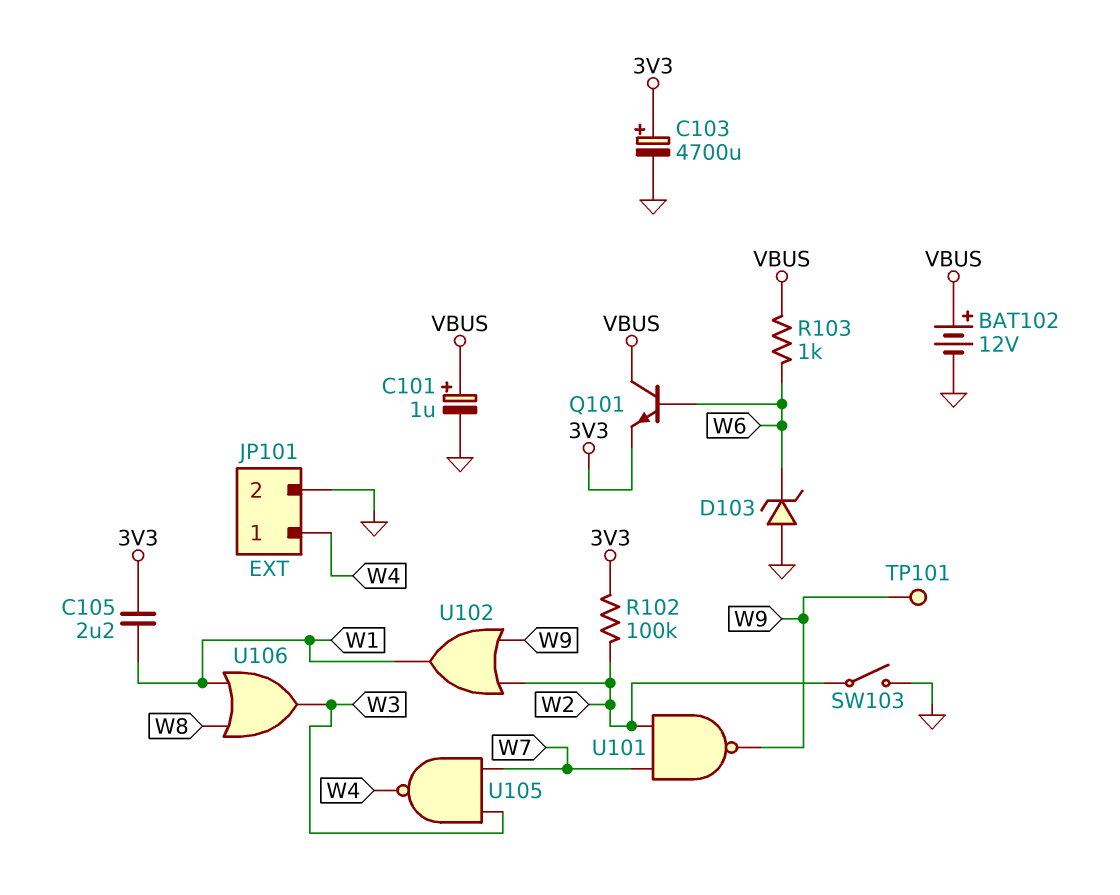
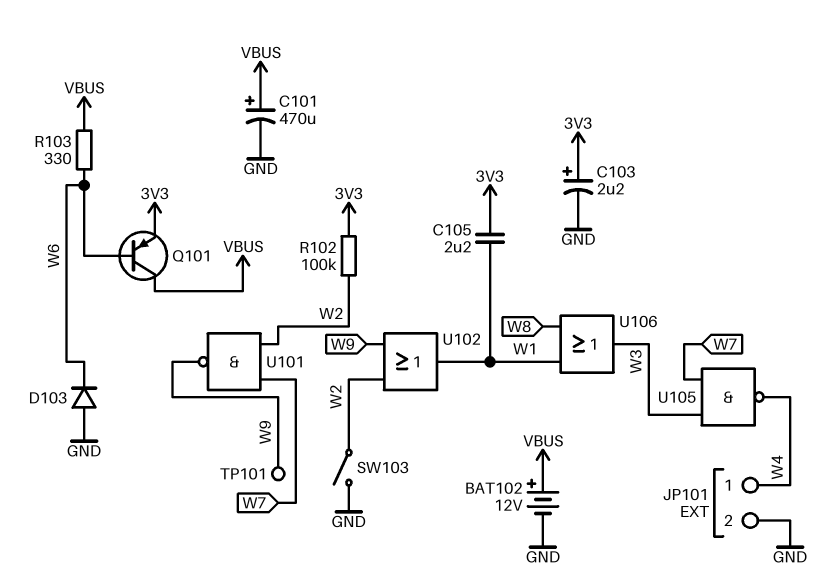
C101: 1uF (plus VBUS, minus GND) -> 470uF (plus VBUS, minus GND)
C103: 4700uF (plus 3V3, minus GND) -> 2.2uF (plus 3V3, minus GND)
D103: zener (A GND, K W6) -> diode (A GND, K W6)
Q101: NPN (B W6, C VBUS, E 3V3) -> PNP (B W6, C VBUS, E 3V3)
R103: 1k (VBUS, W6) -> 330 (VBUS, W6)

